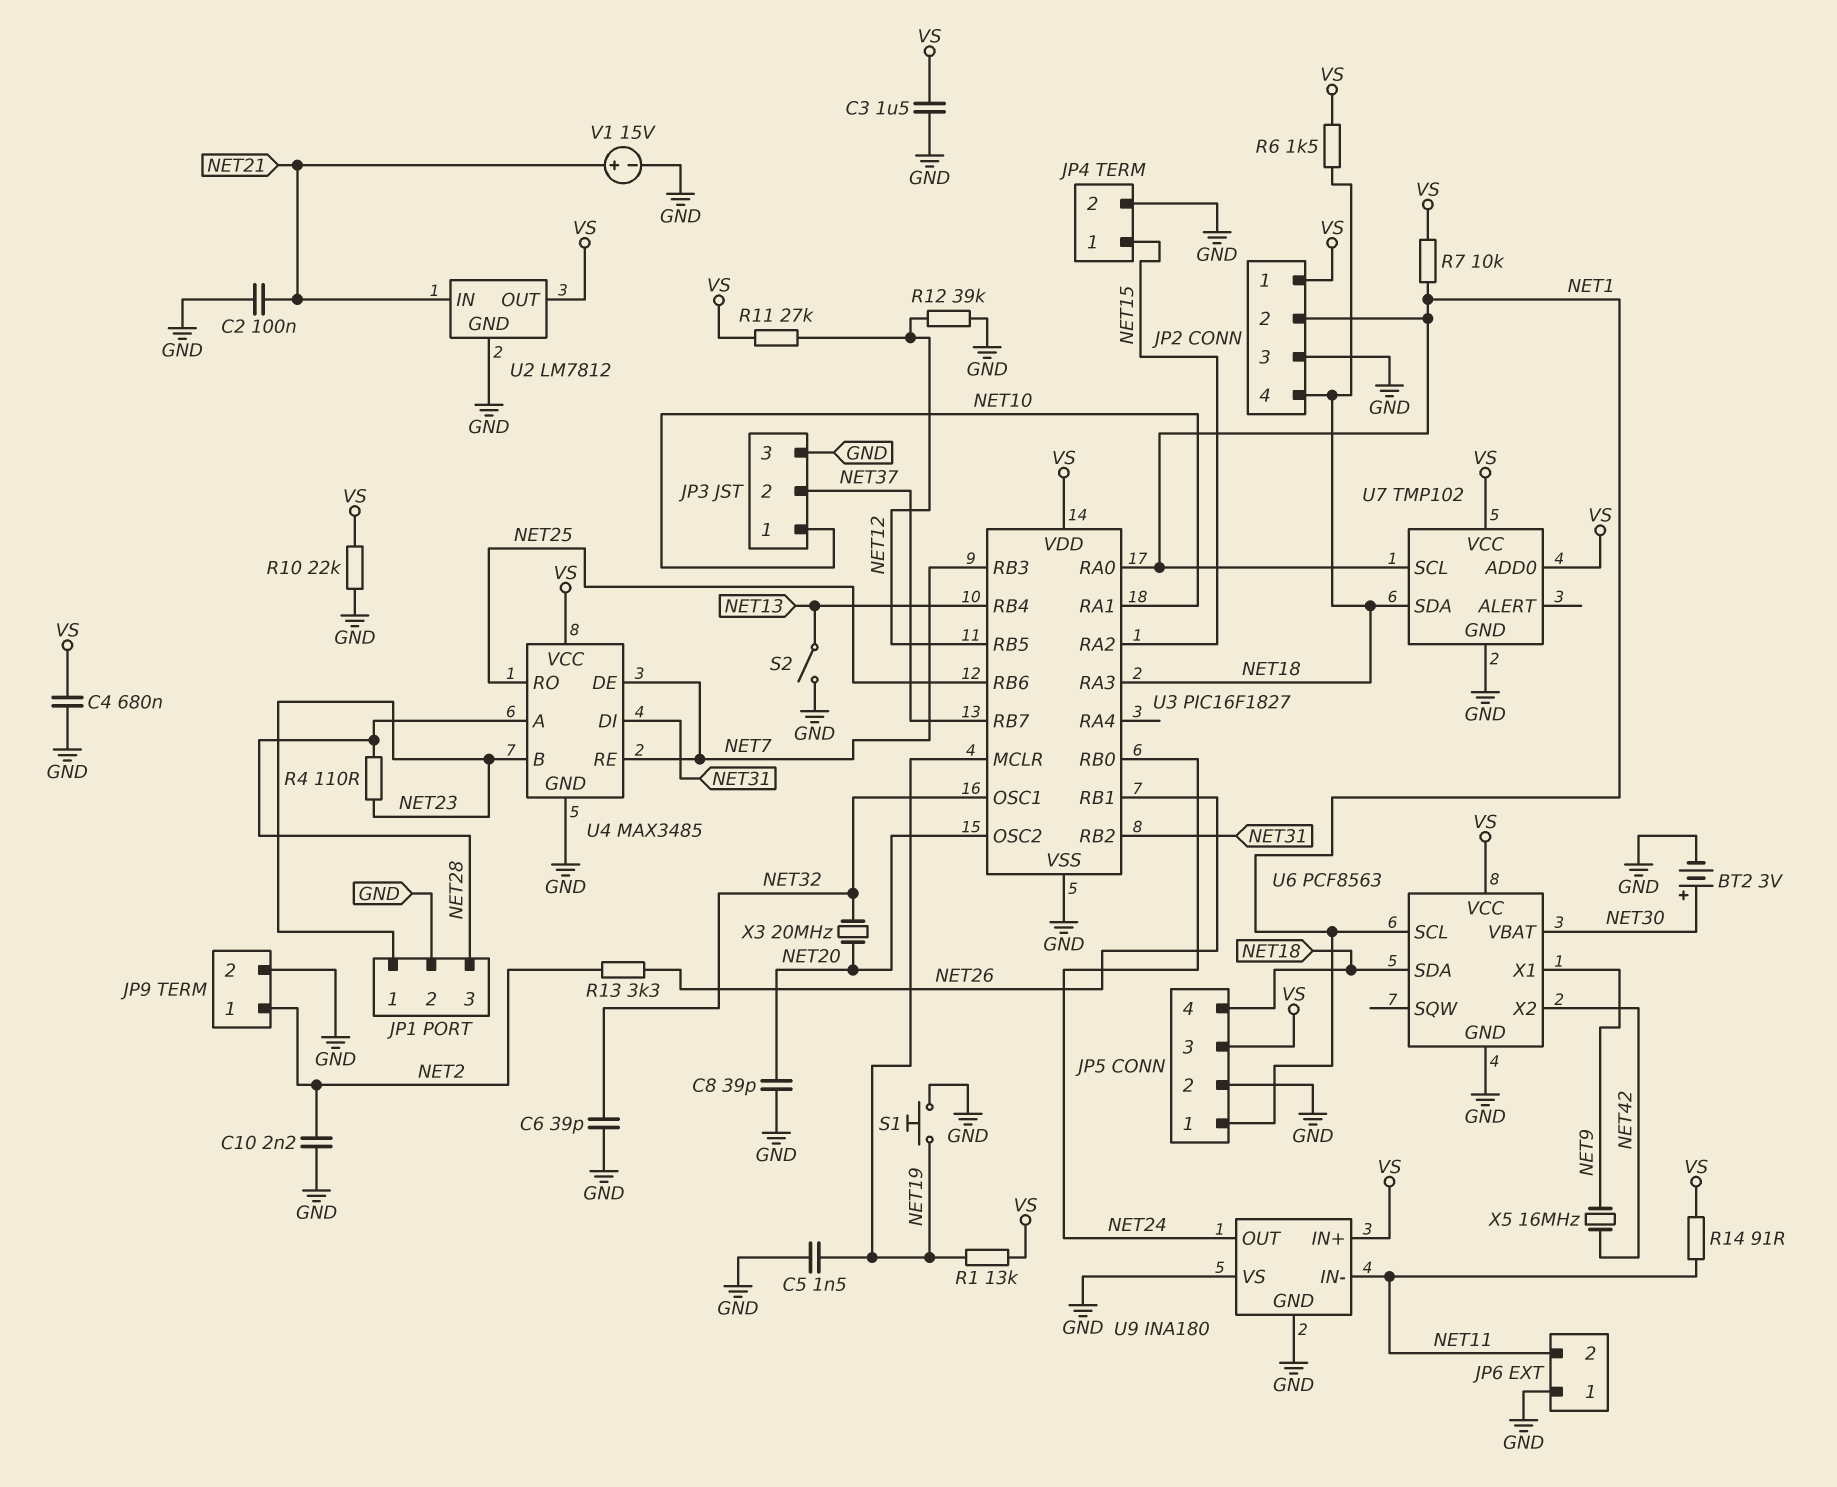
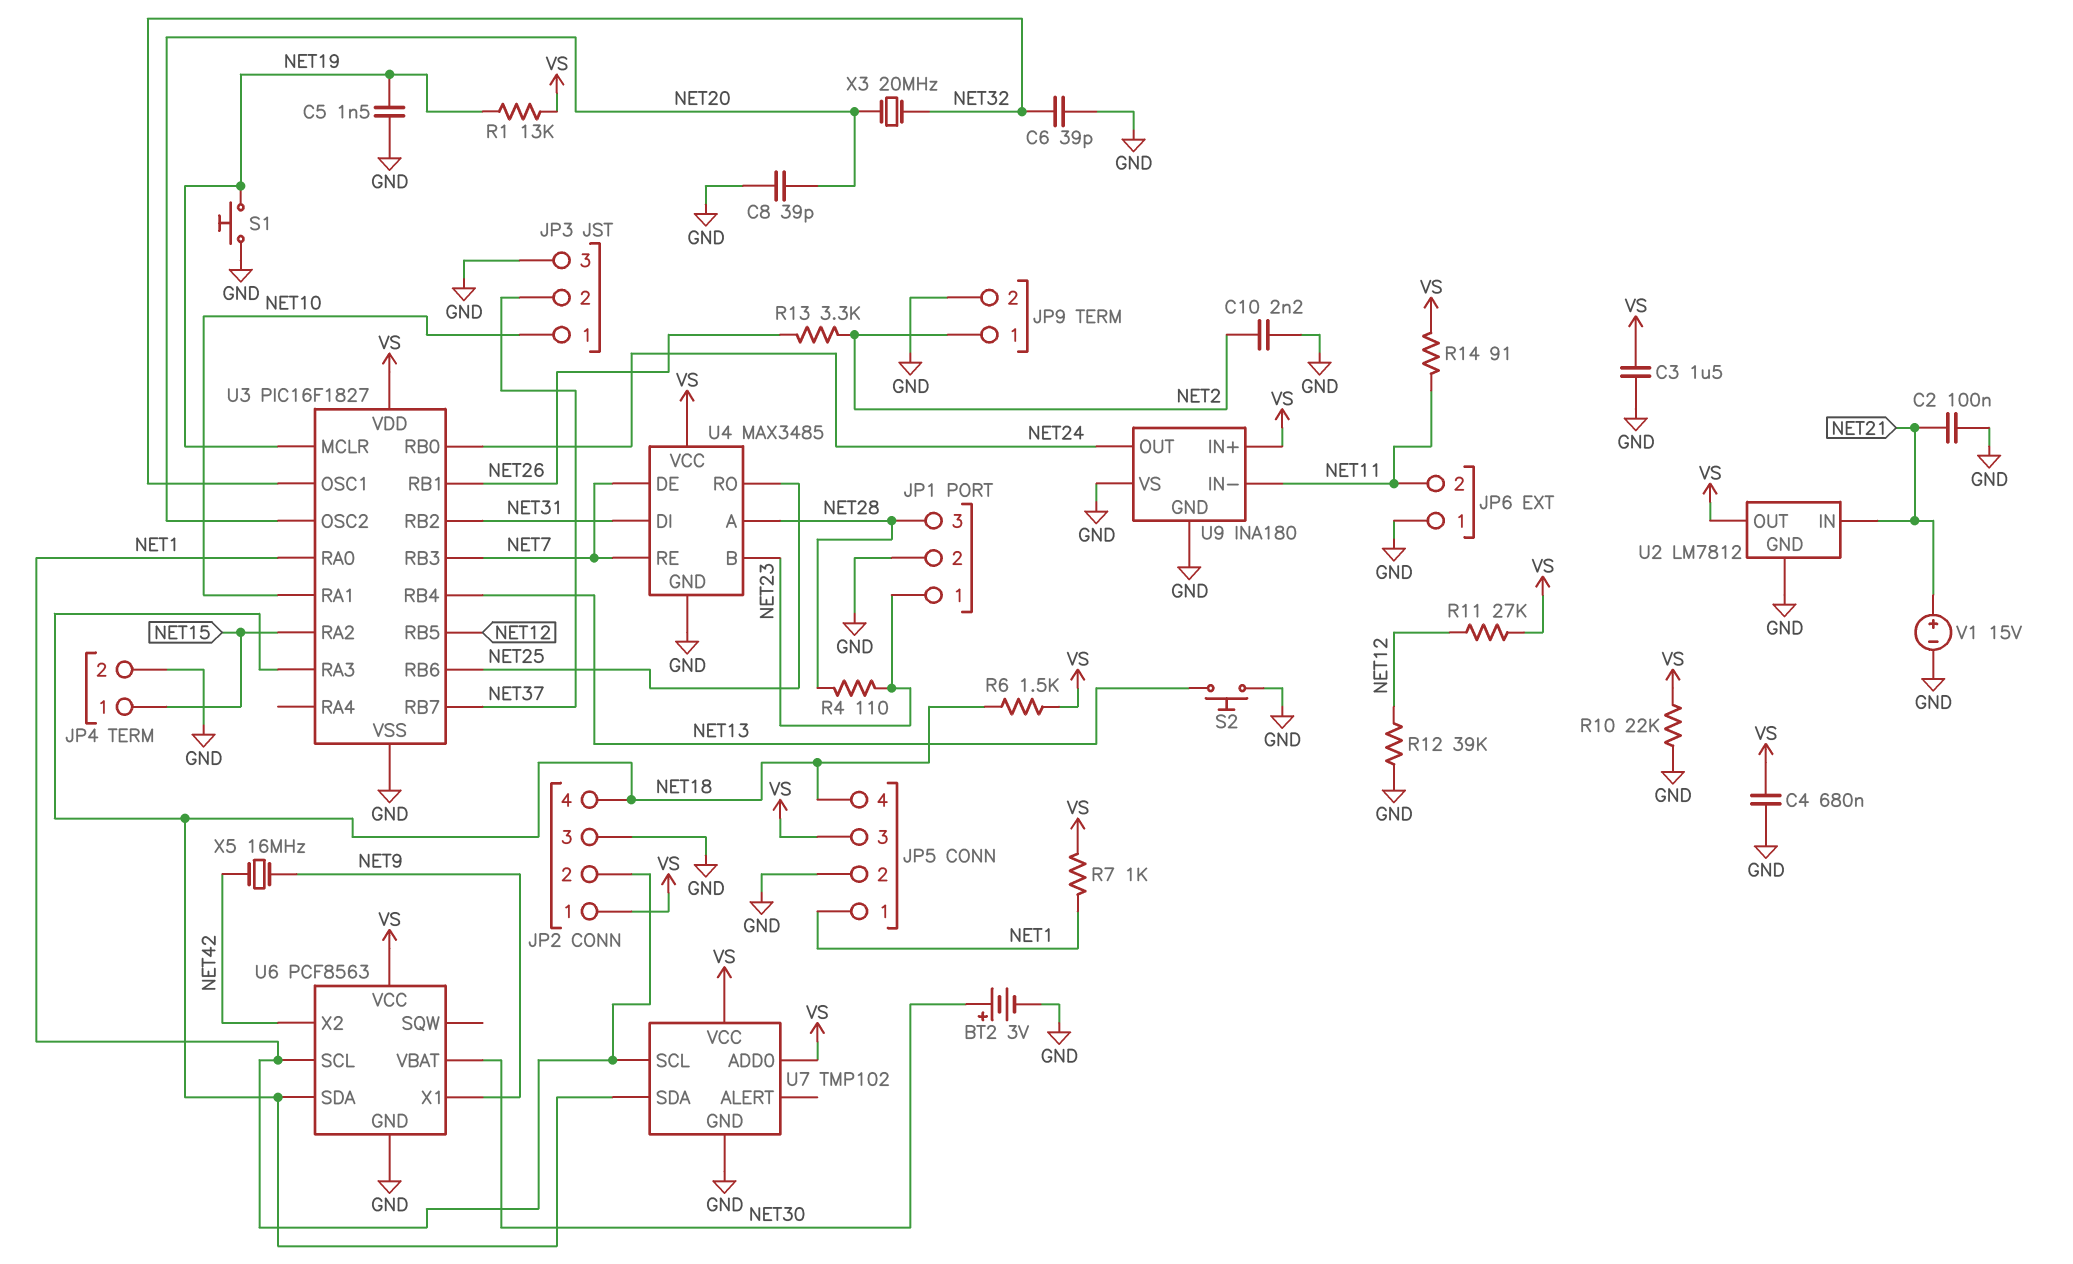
R7: 10k (NET1, VS) -> 1k (NET1, VS)
S2: switch (GND, NET13) -> button (GND, NET13)

